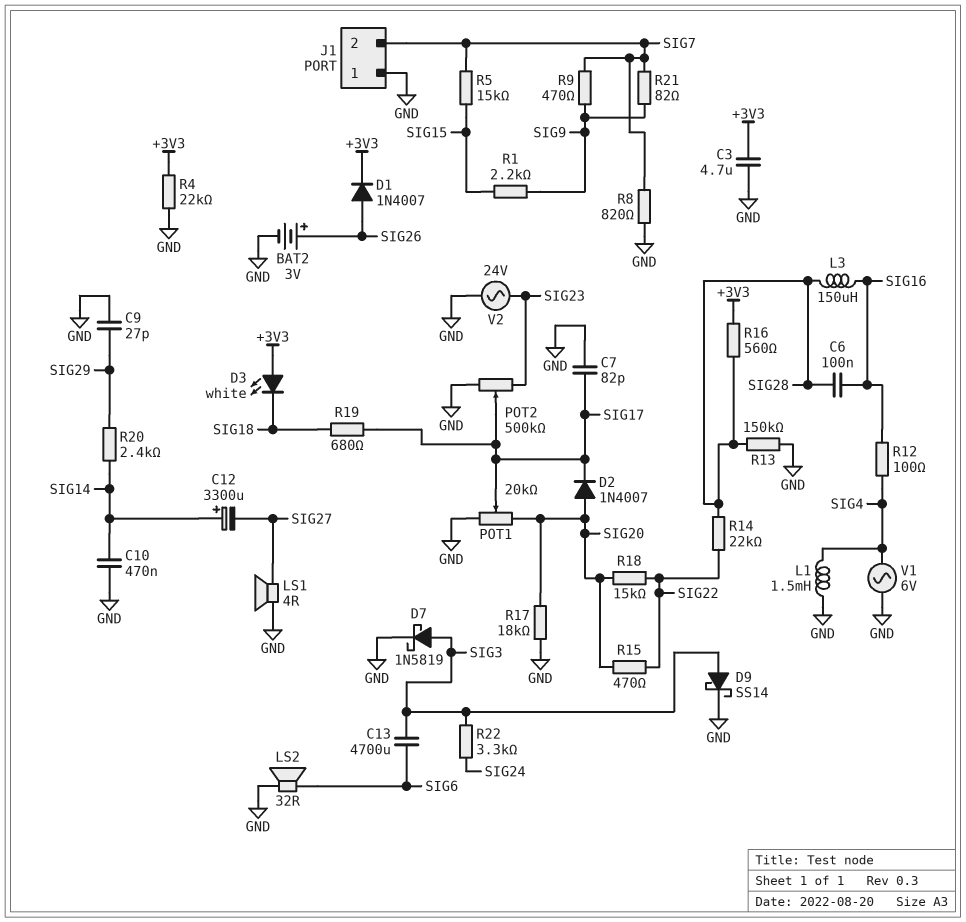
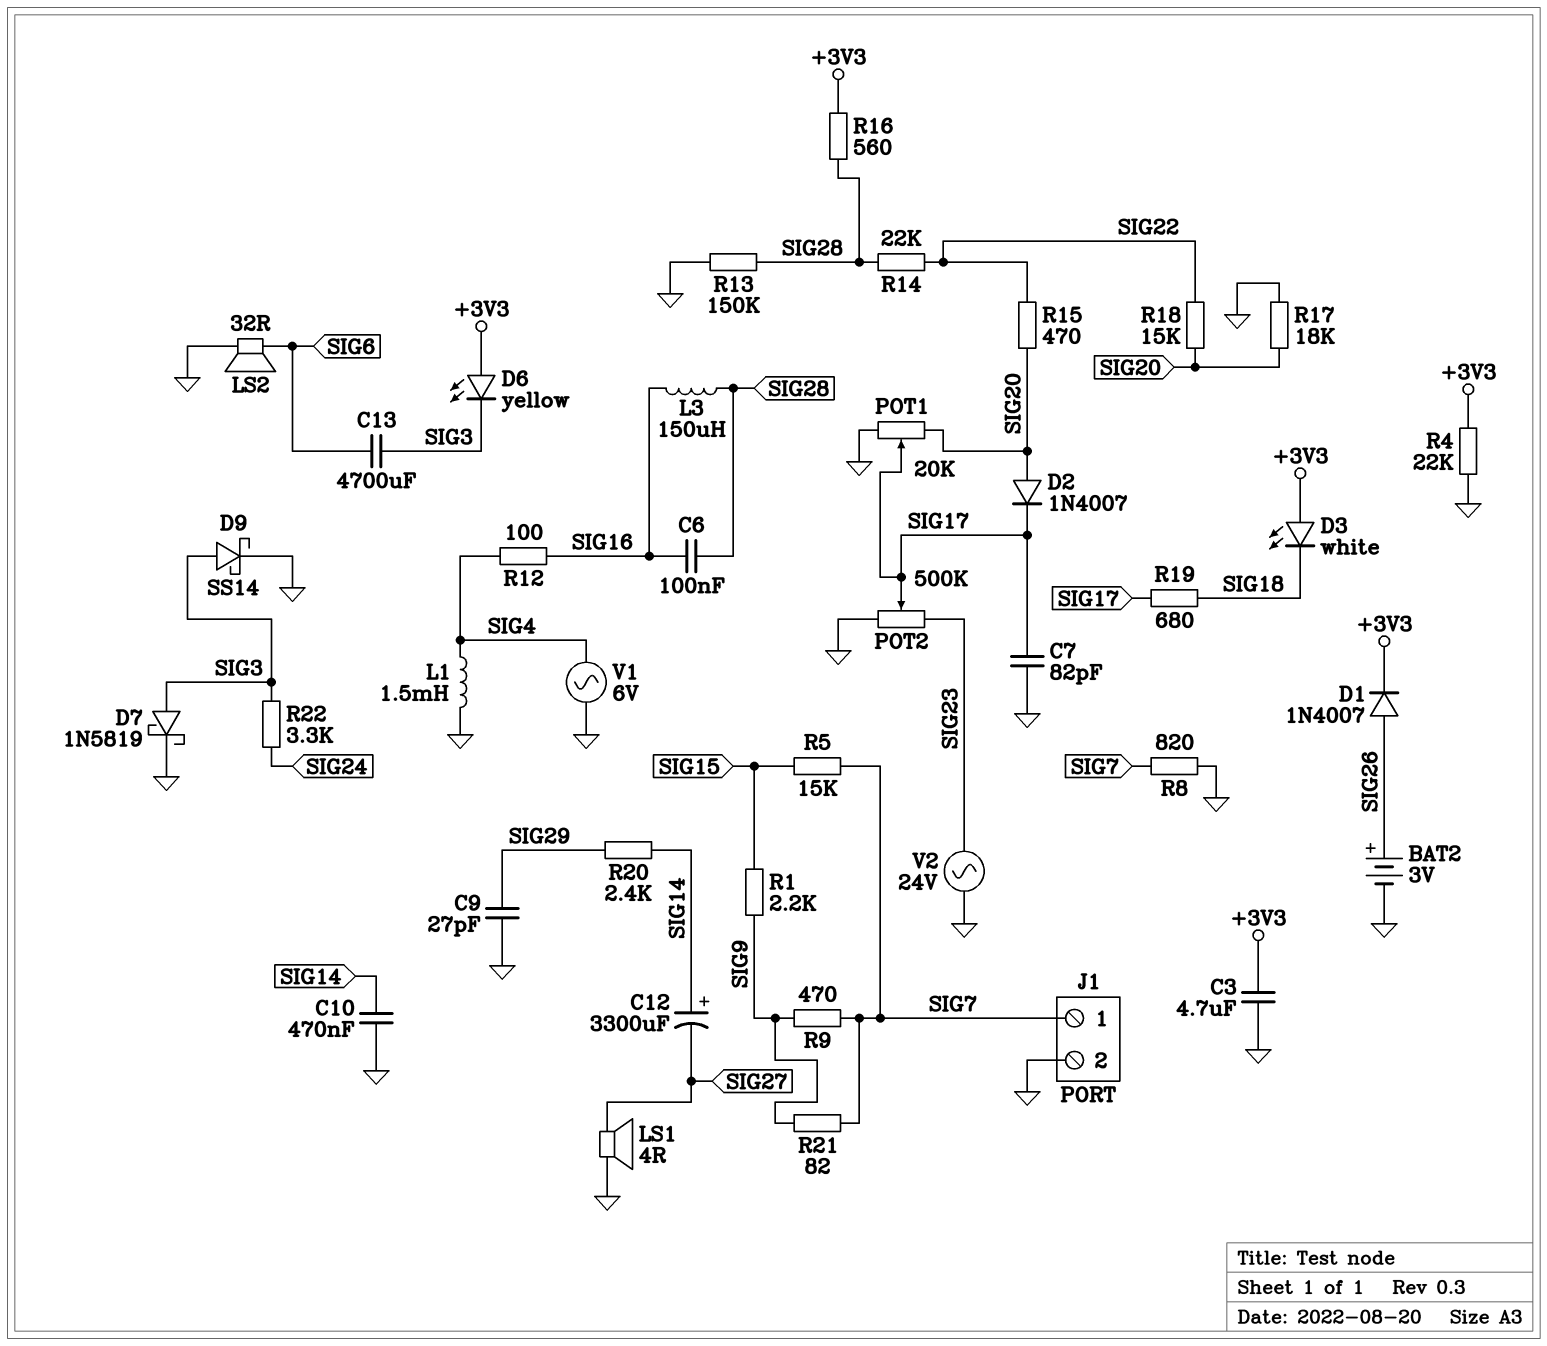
D6: none -> LED yellow (A +3V3, K SIG3)
J1 pin 1: GND -> SIG7
J1 pin 2: SIG7 -> GND

